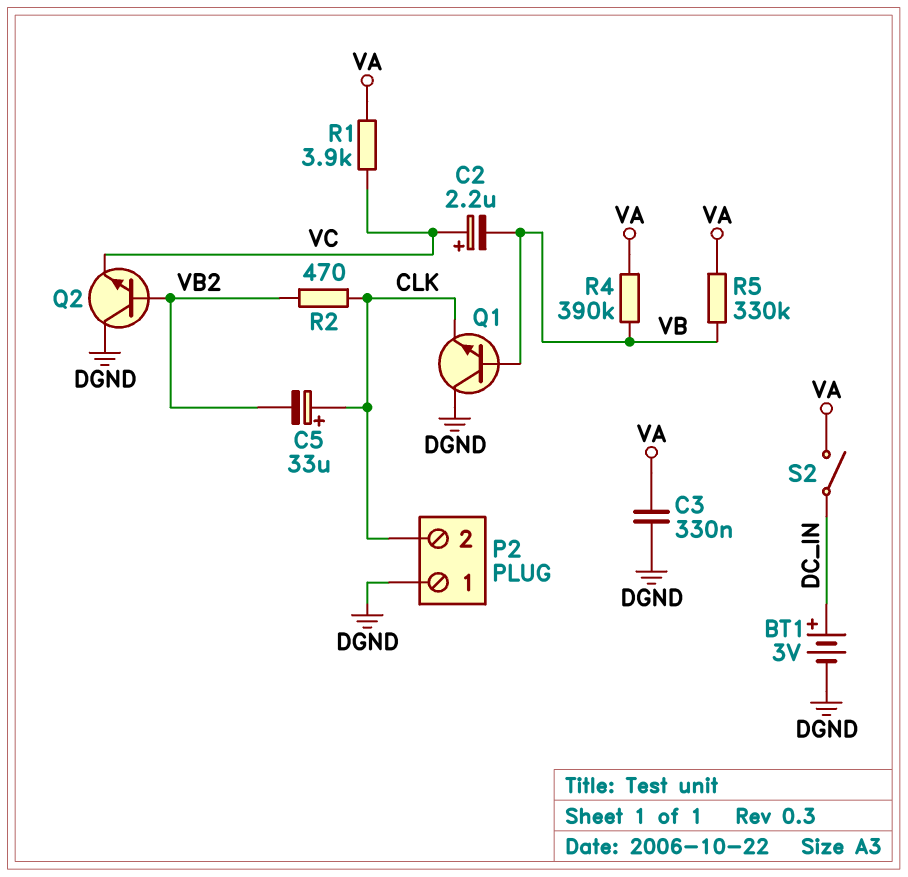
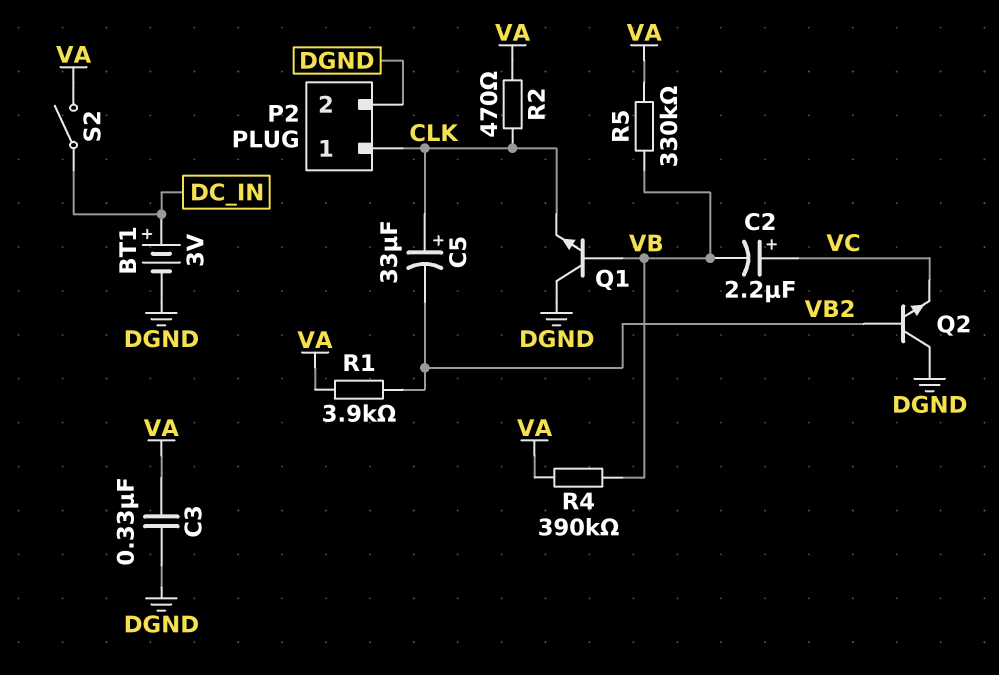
P2 pin 1: DGND -> CLK
P2 pin 2: CLK -> DGND
R1: 3.9k (VA, VC) -> 3.9k (VA, VB2)
R2: 470 (CLK, VB2) -> 470 (CLK, VA)

